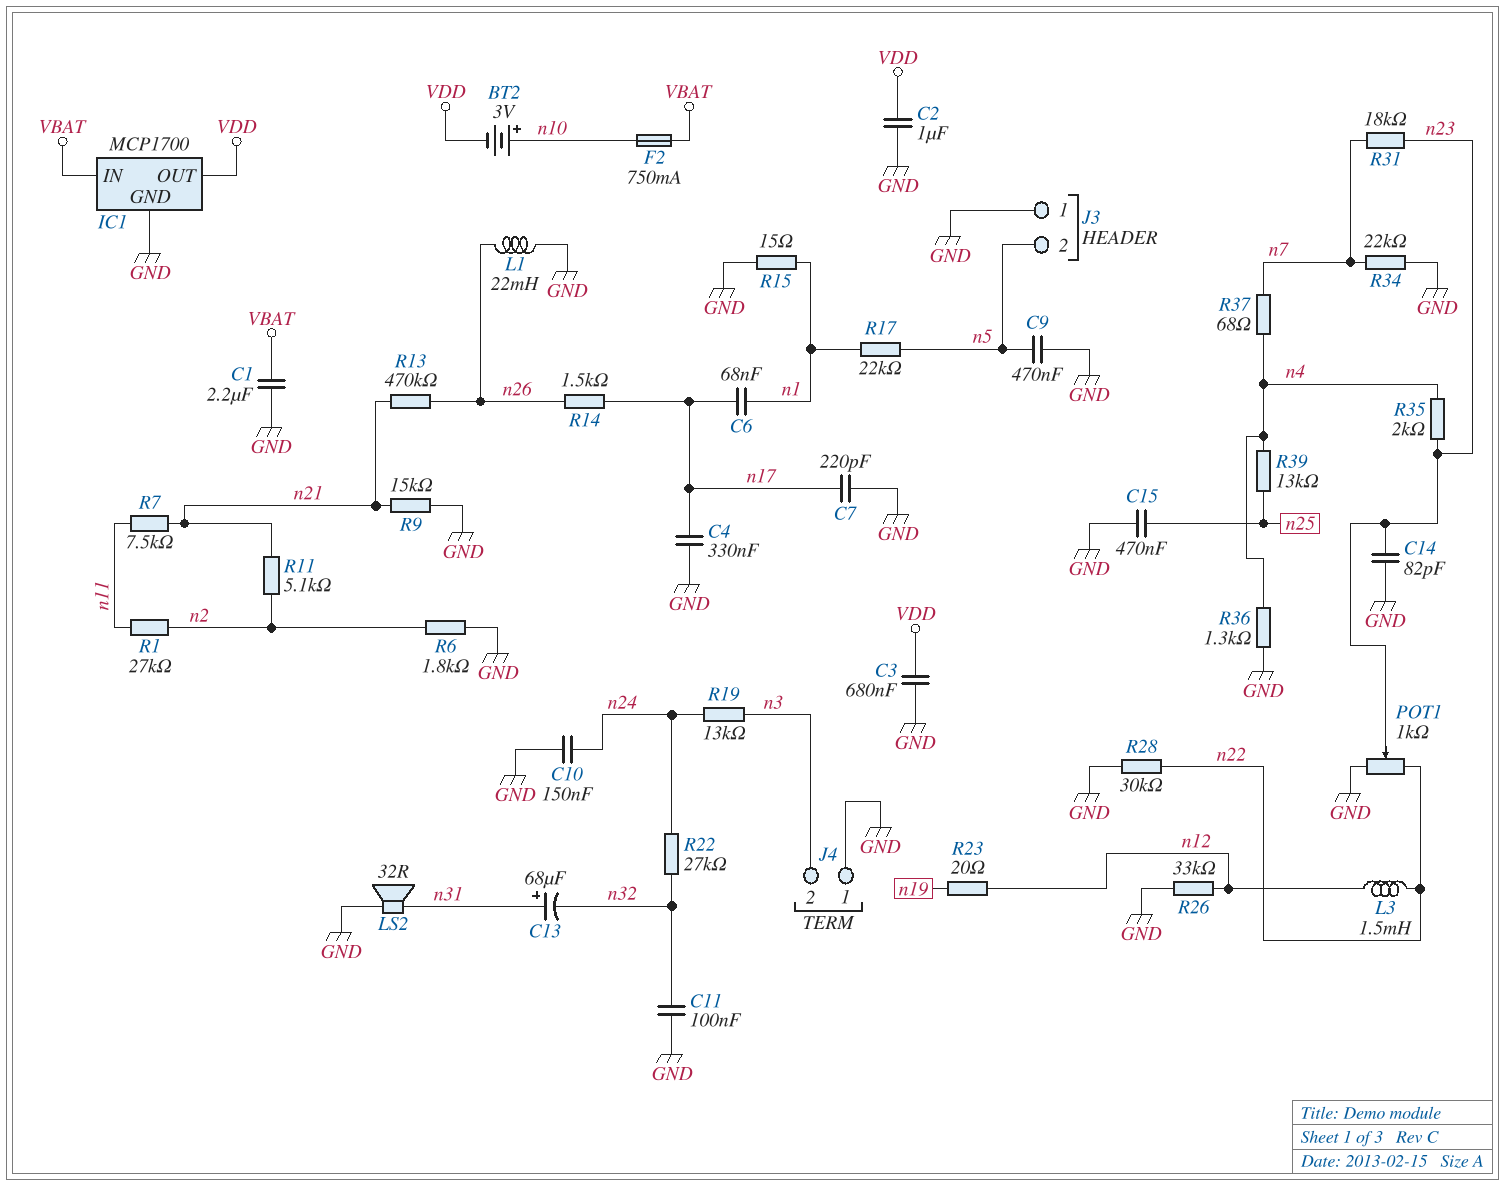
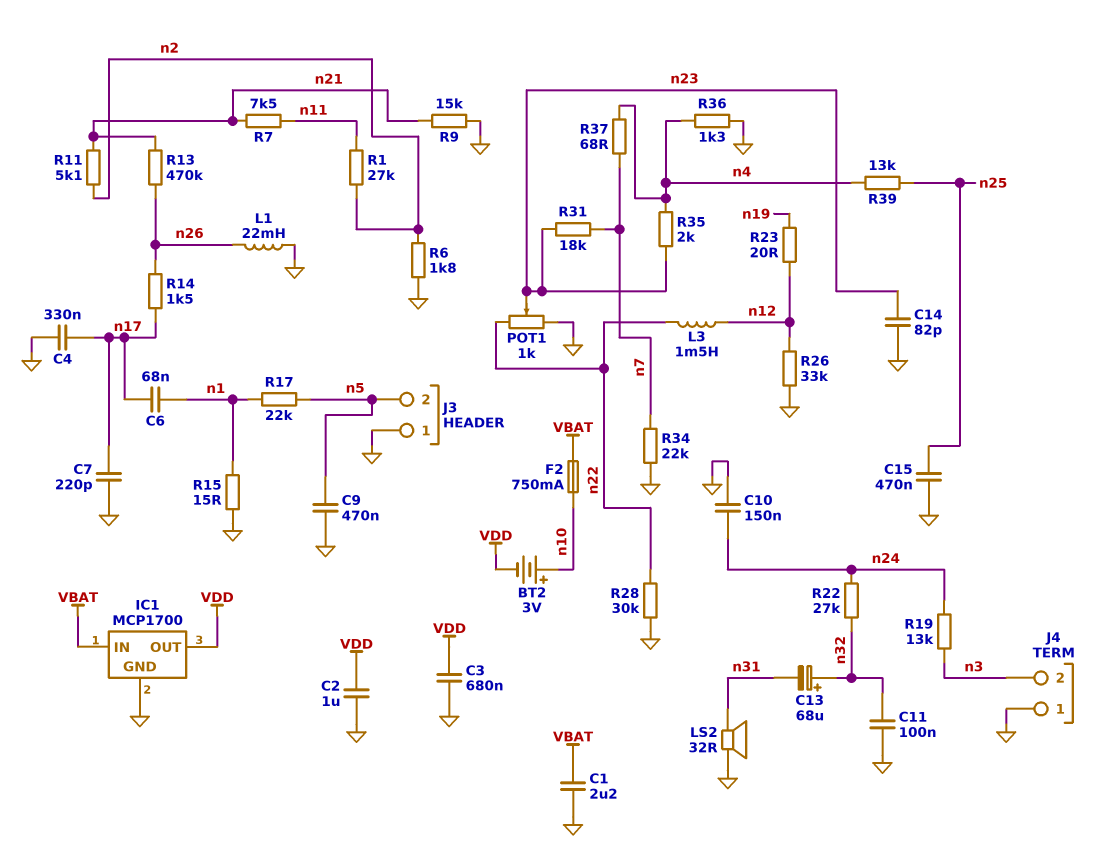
C13: 68uF (plus n31, minus n32) -> 68uF (plus n32, minus n31)

